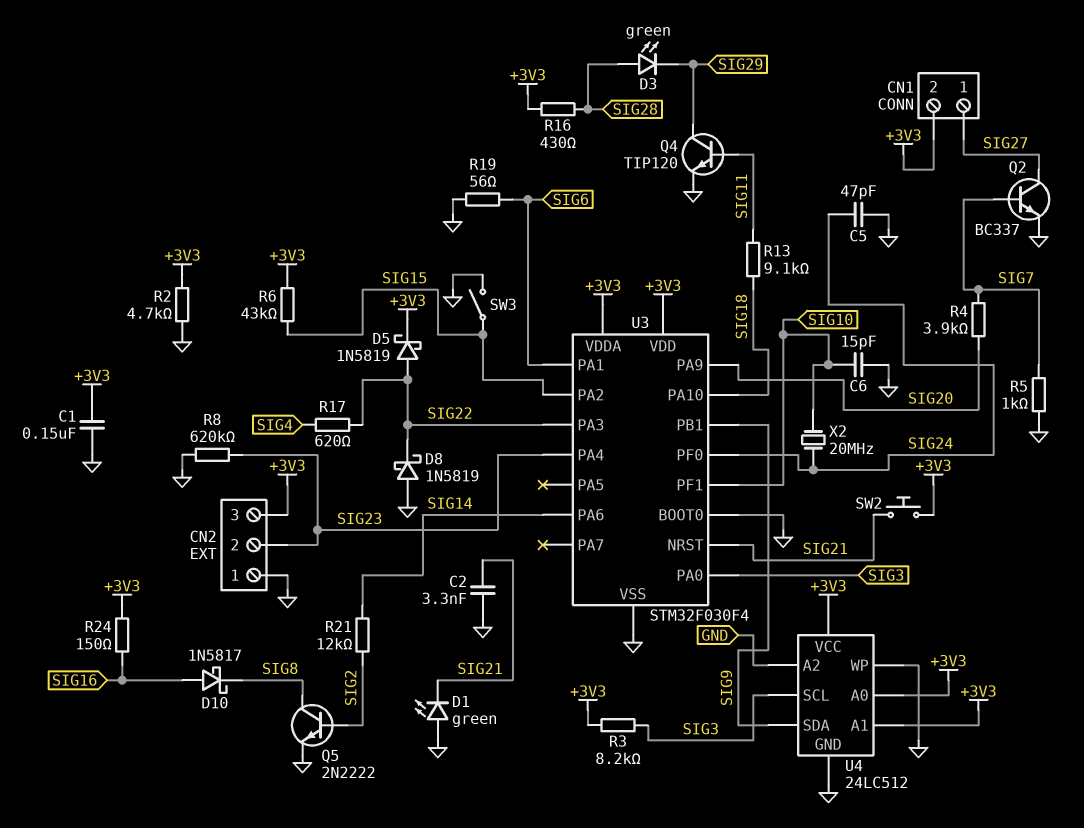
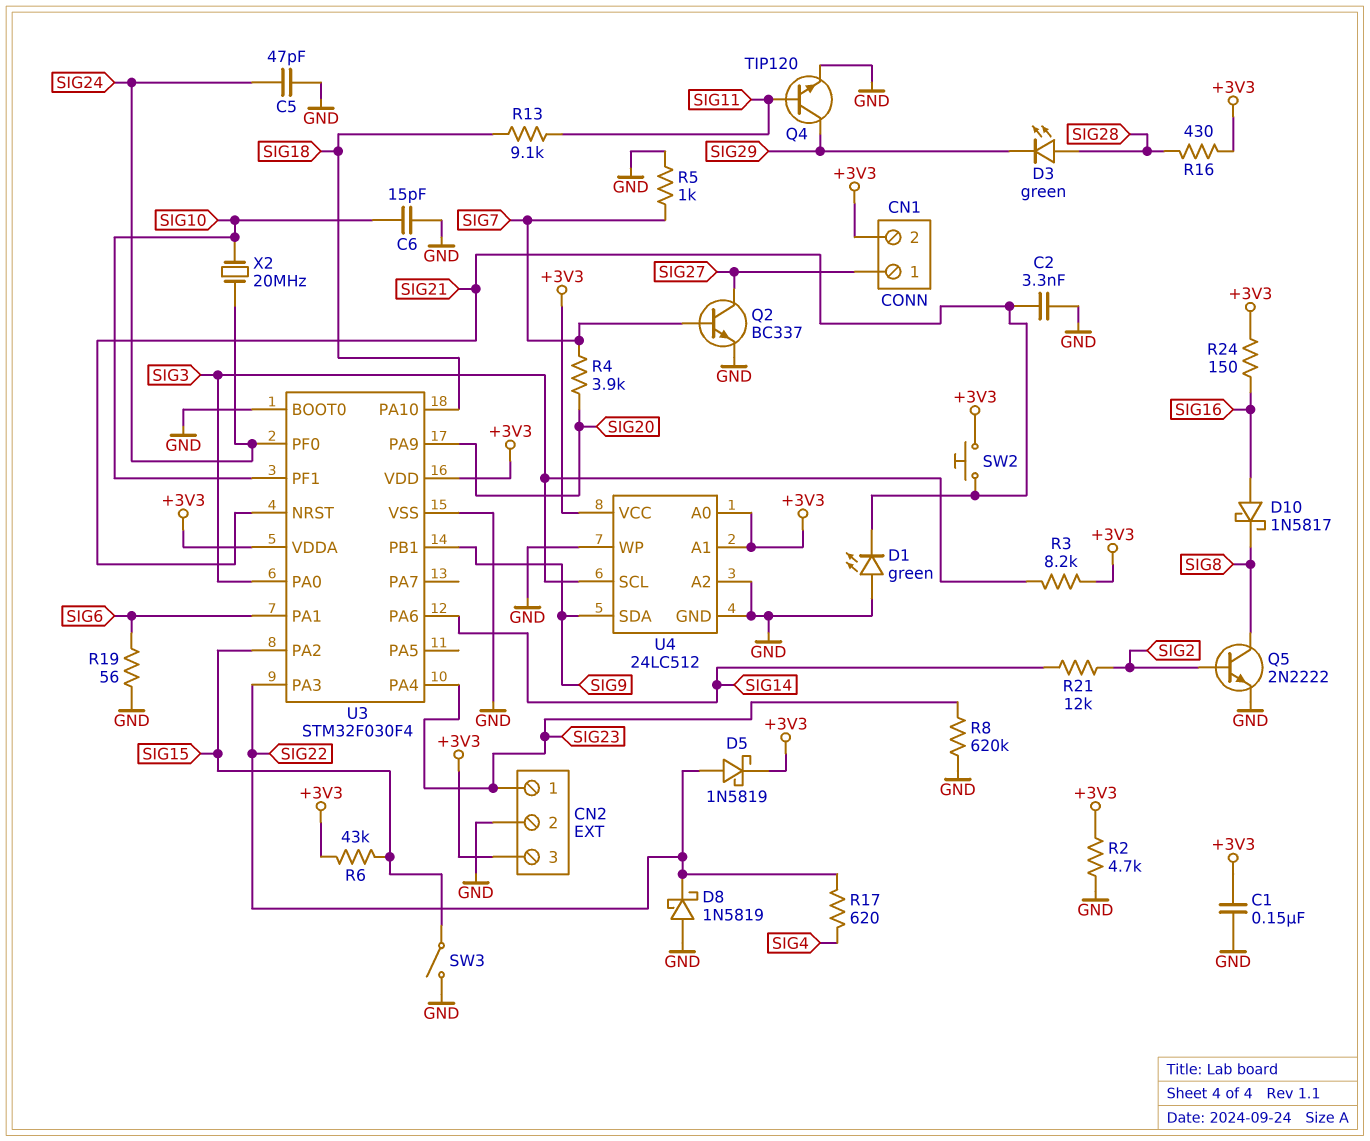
CN2 pin 1: GND -> SIG23
CN2 pin 2: SIG23 -> GND

